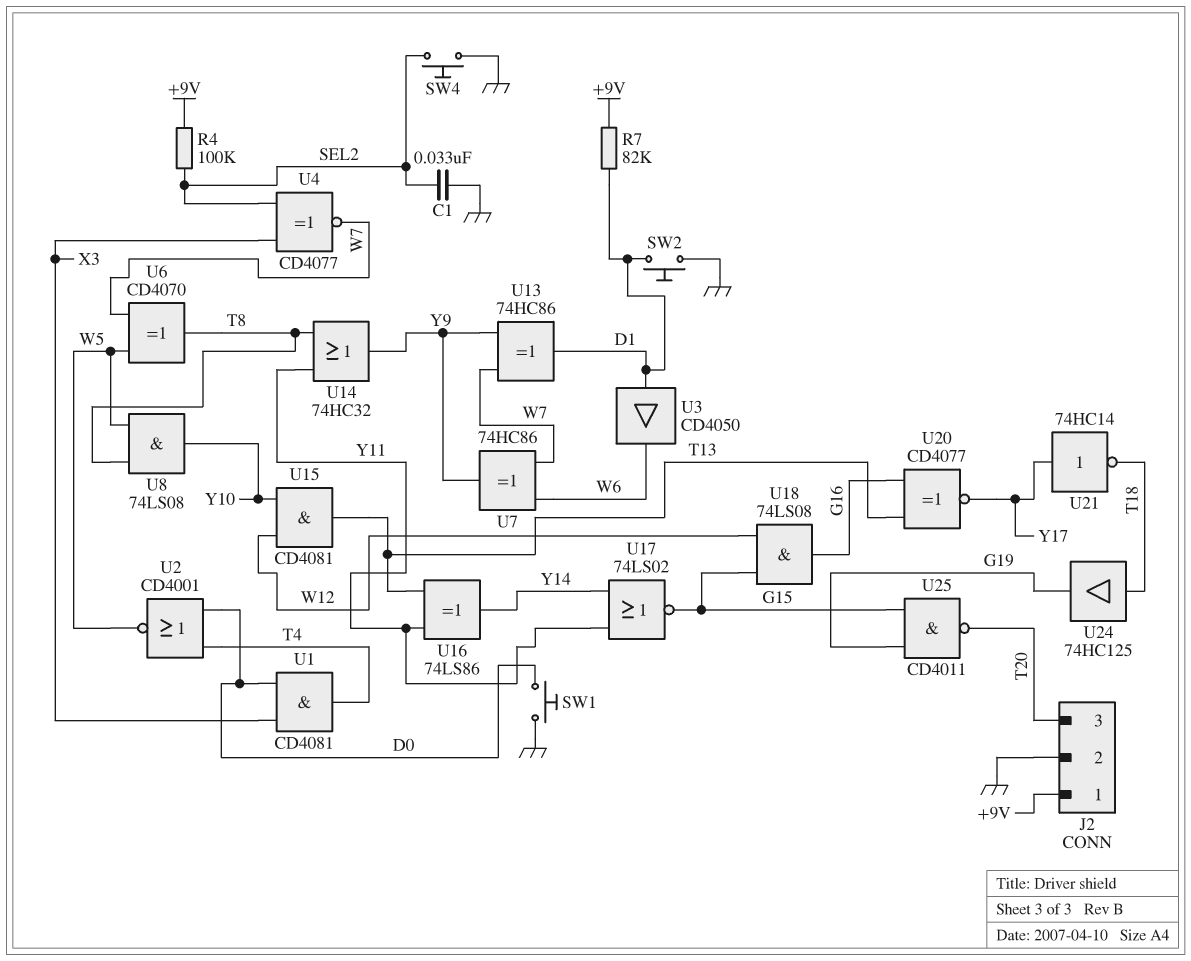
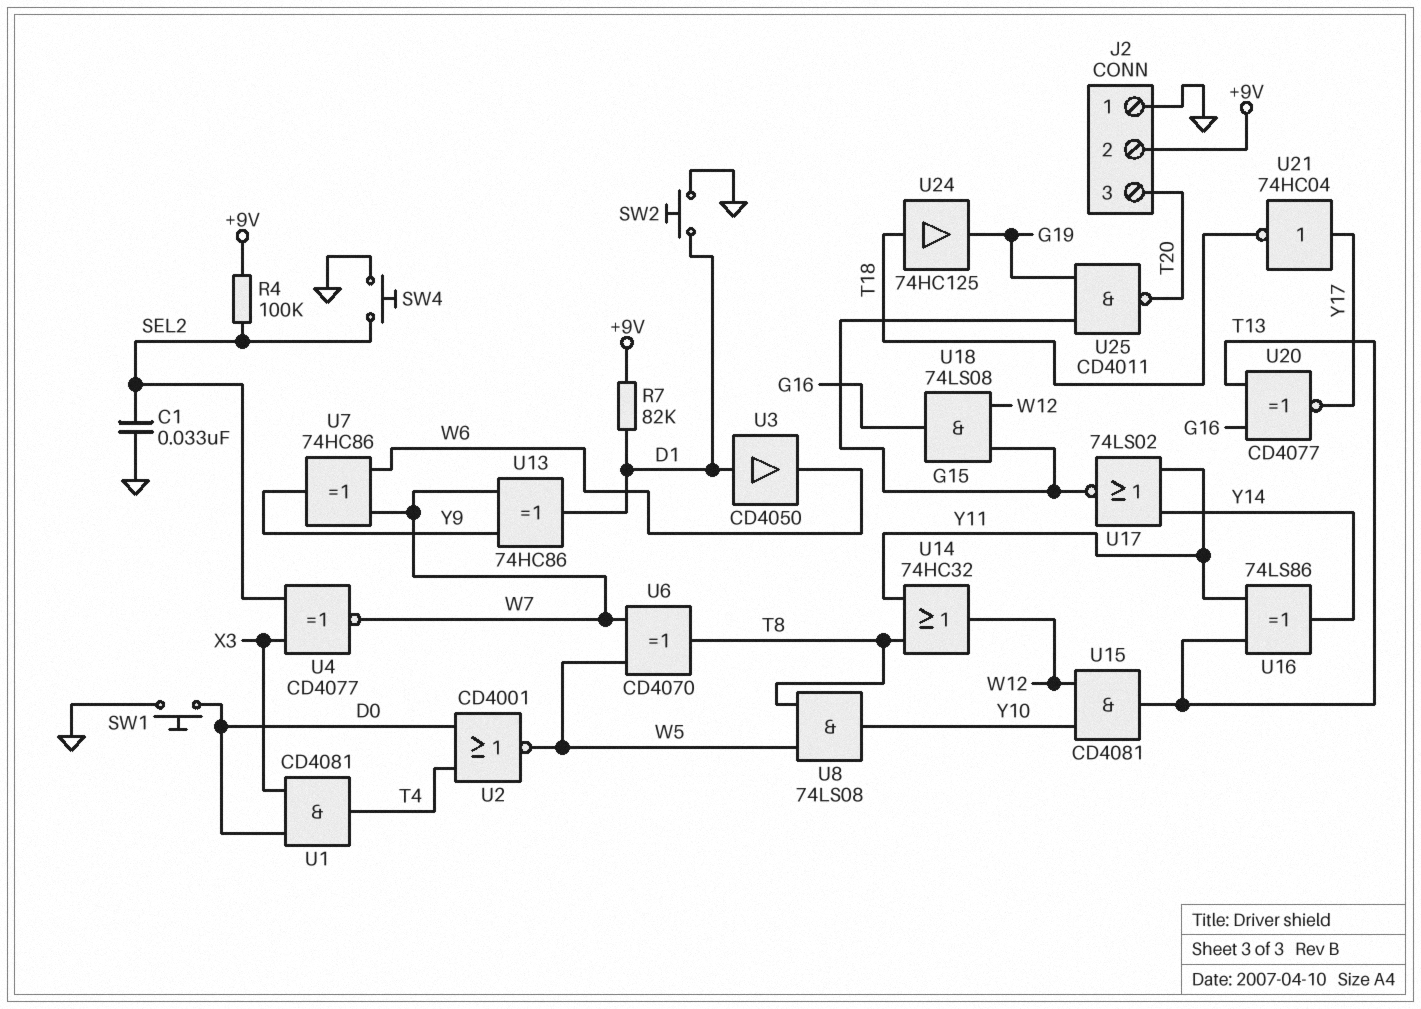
J2 pin 1: +9V -> GND
J2 pin 2: GND -> +9V
U14: OR 74HC32 (in T8, in Y11, out Y9) -> OR 74HC32 (in T8, in Y11, out W12)
U21: NOT 74HC14 (in Y17, out T18) -> NOT 74HC04 (in Y17, out T18)

